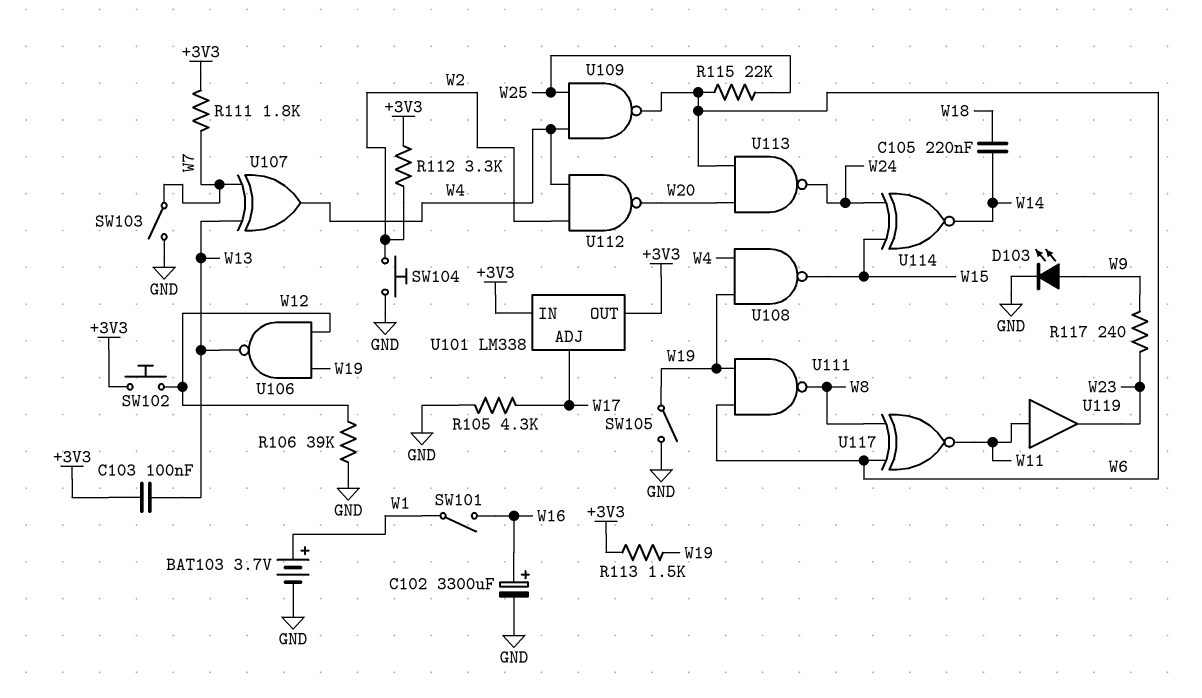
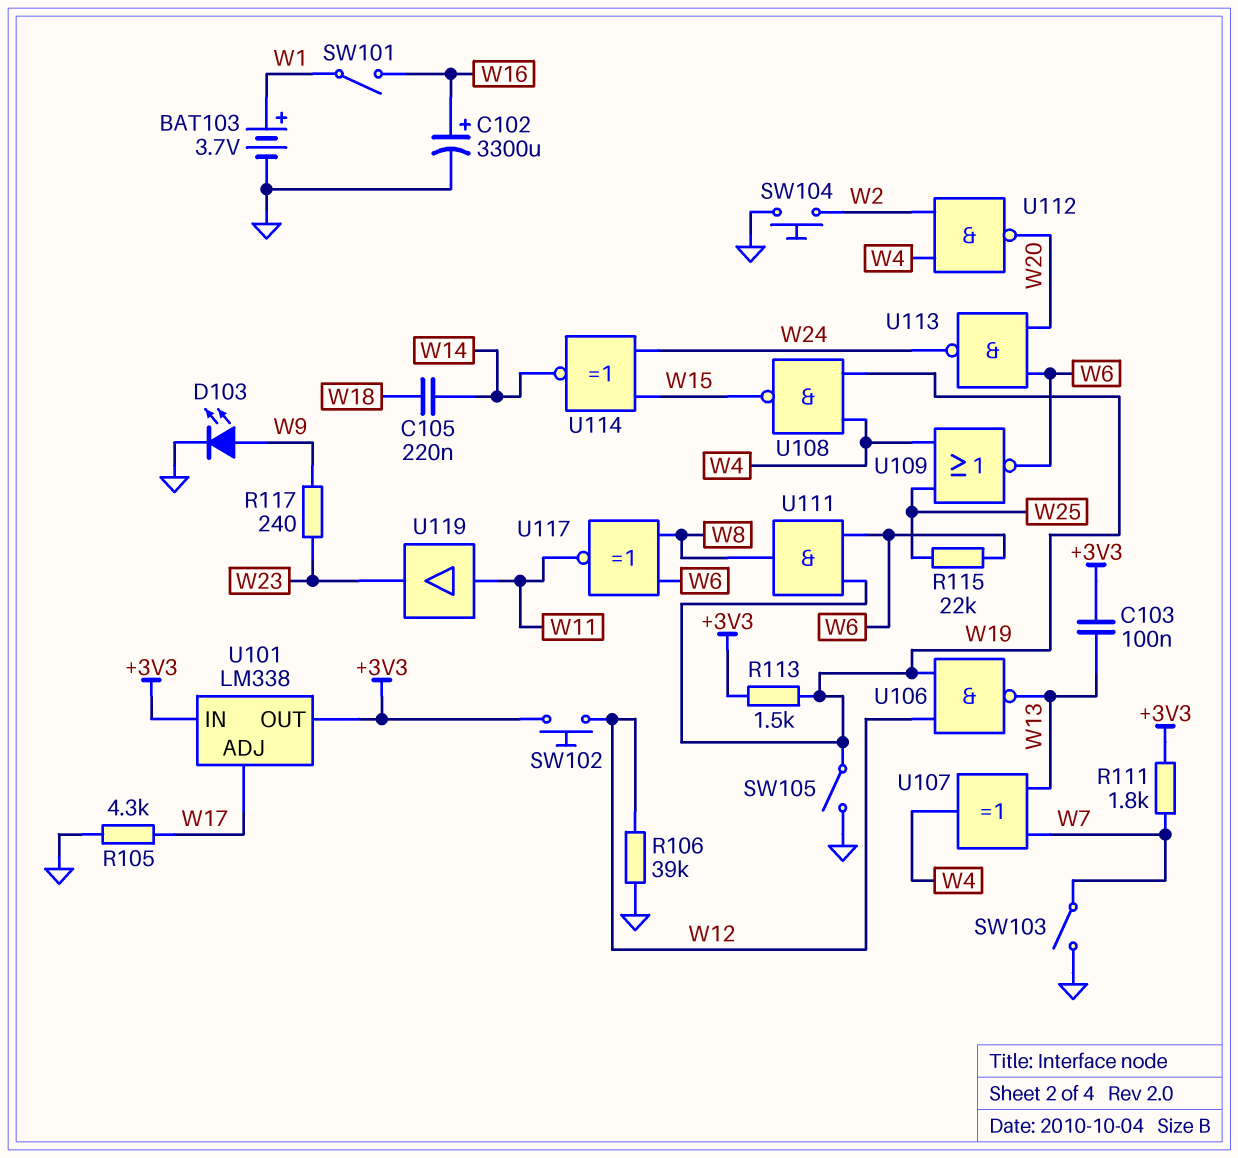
R112: 3.3k (+3V3, W2) -> none
U109: NAND (in W4, in W25, out W6) -> NOR (in W4, in W25, out W6)
U111: NAND (in W6, in W19, out W8) -> AND (in W6, in W19, out W8)

